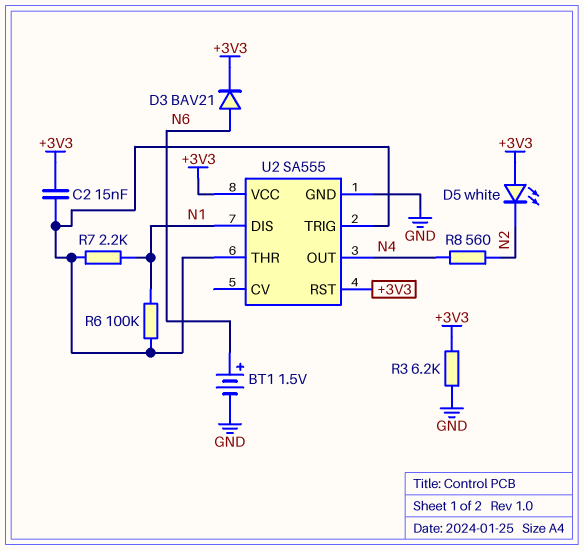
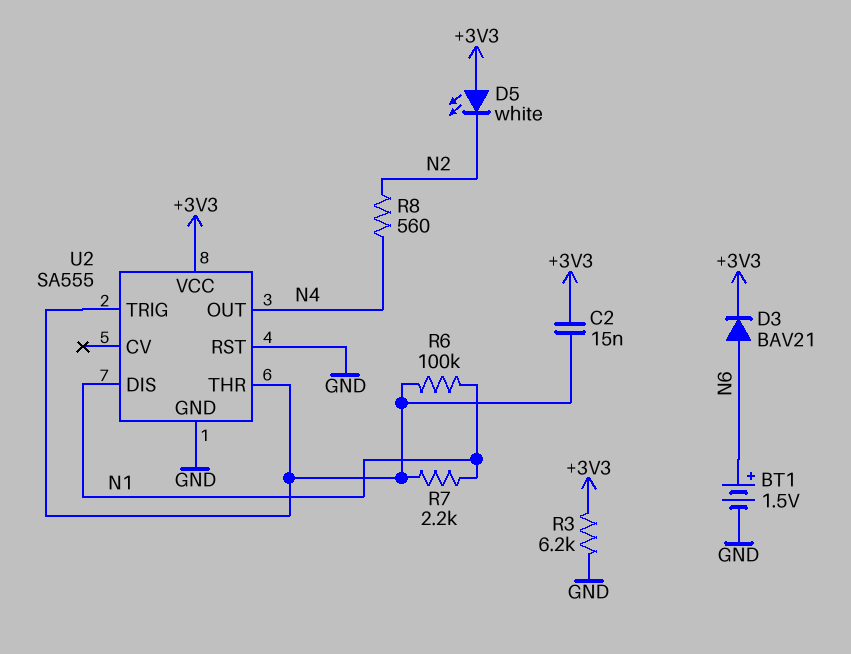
U2 pin RST: +3V3 -> GND

